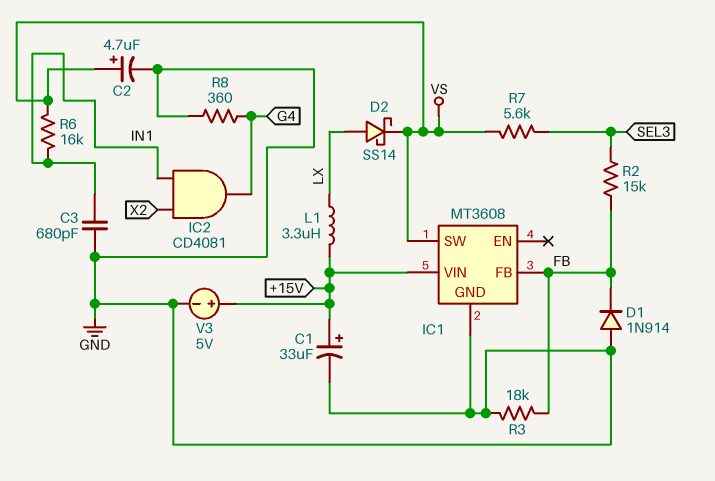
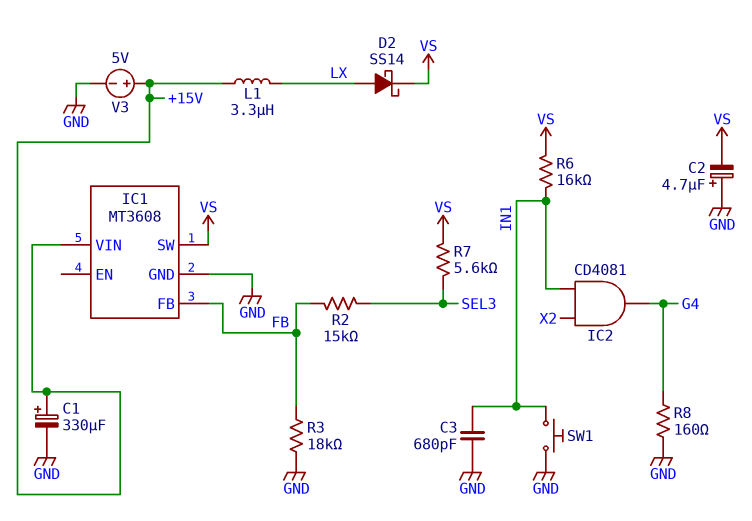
C1: 33uF (plus +15V, minus GND) -> 330uF (plus +15V, minus GND)
C2: 4.7uF (plus VS, minus GND) -> 4.7uF (plus GND, minus VS)
D1: diode 1N914 (A GND, K FB) -> none
R8: 360 (G4, GND) -> 160 (G4, GND)
SW1: none -> button (GND, IN1)

